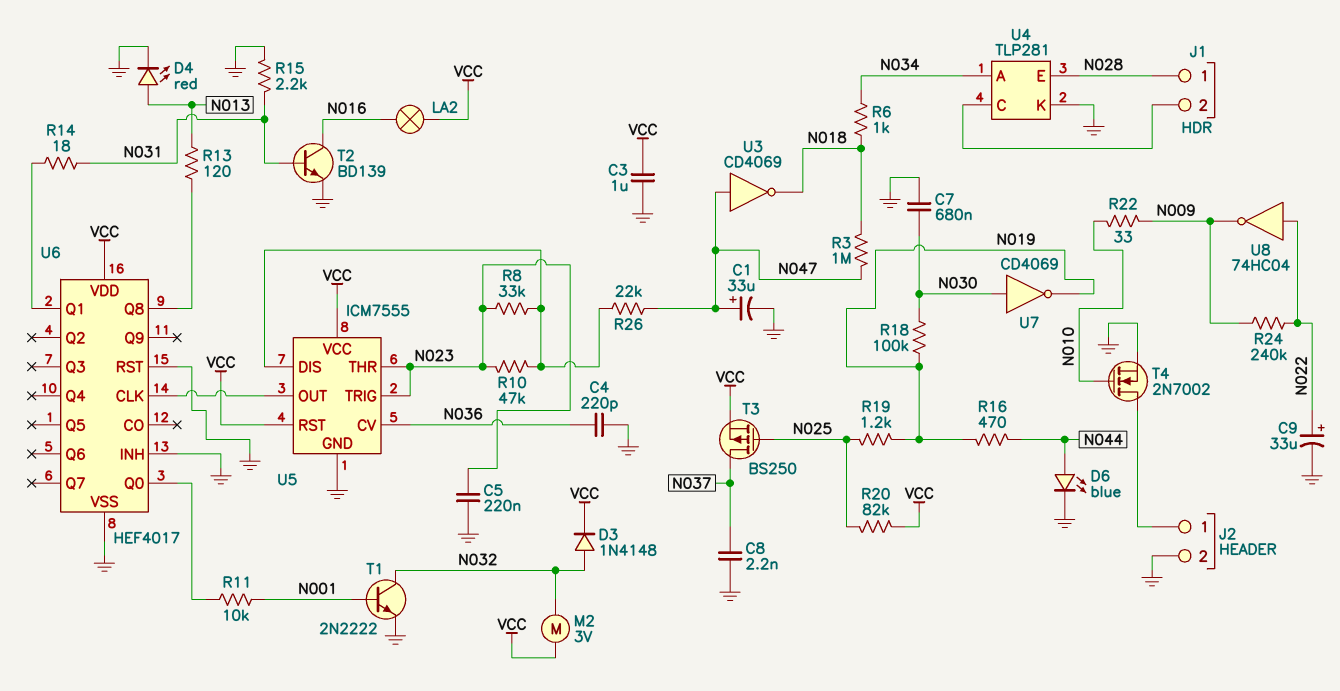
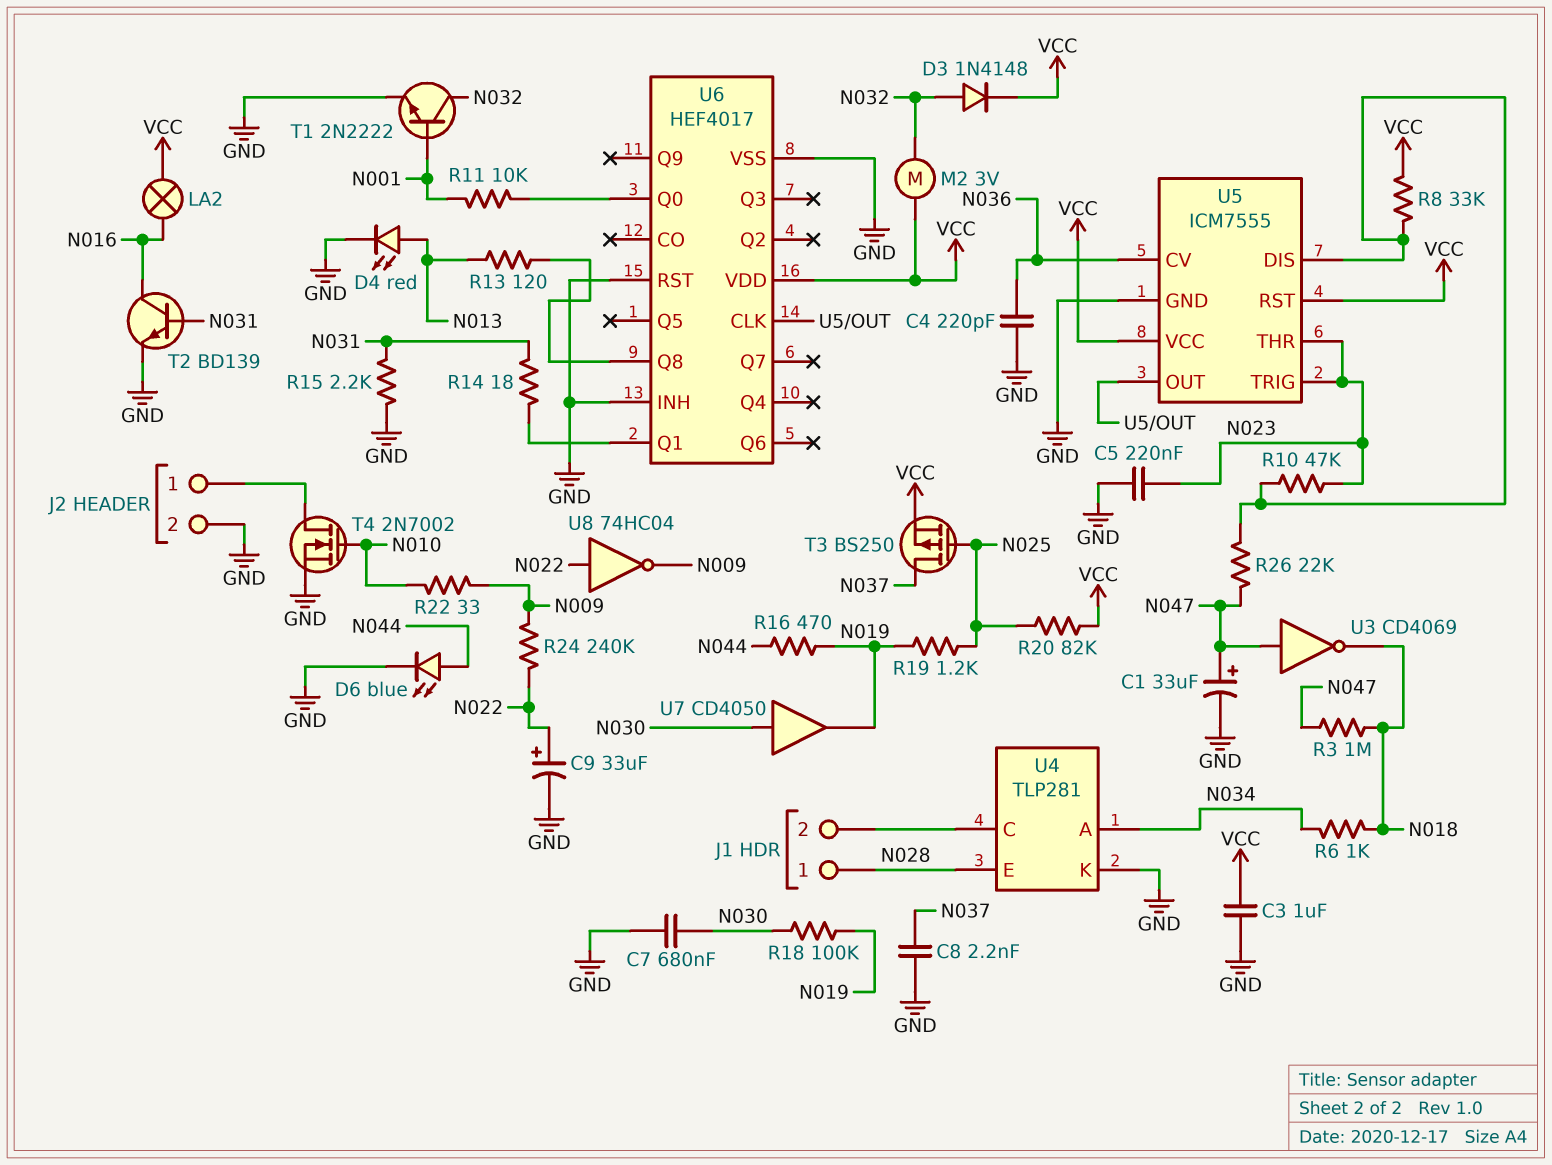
R8: 33k (N023, U5/DIS) -> 33k (U5/DIS, VCC)
U7: NOT CD4069 (in N030, out N019) -> buffer CD4050 (in N030, out N019)

